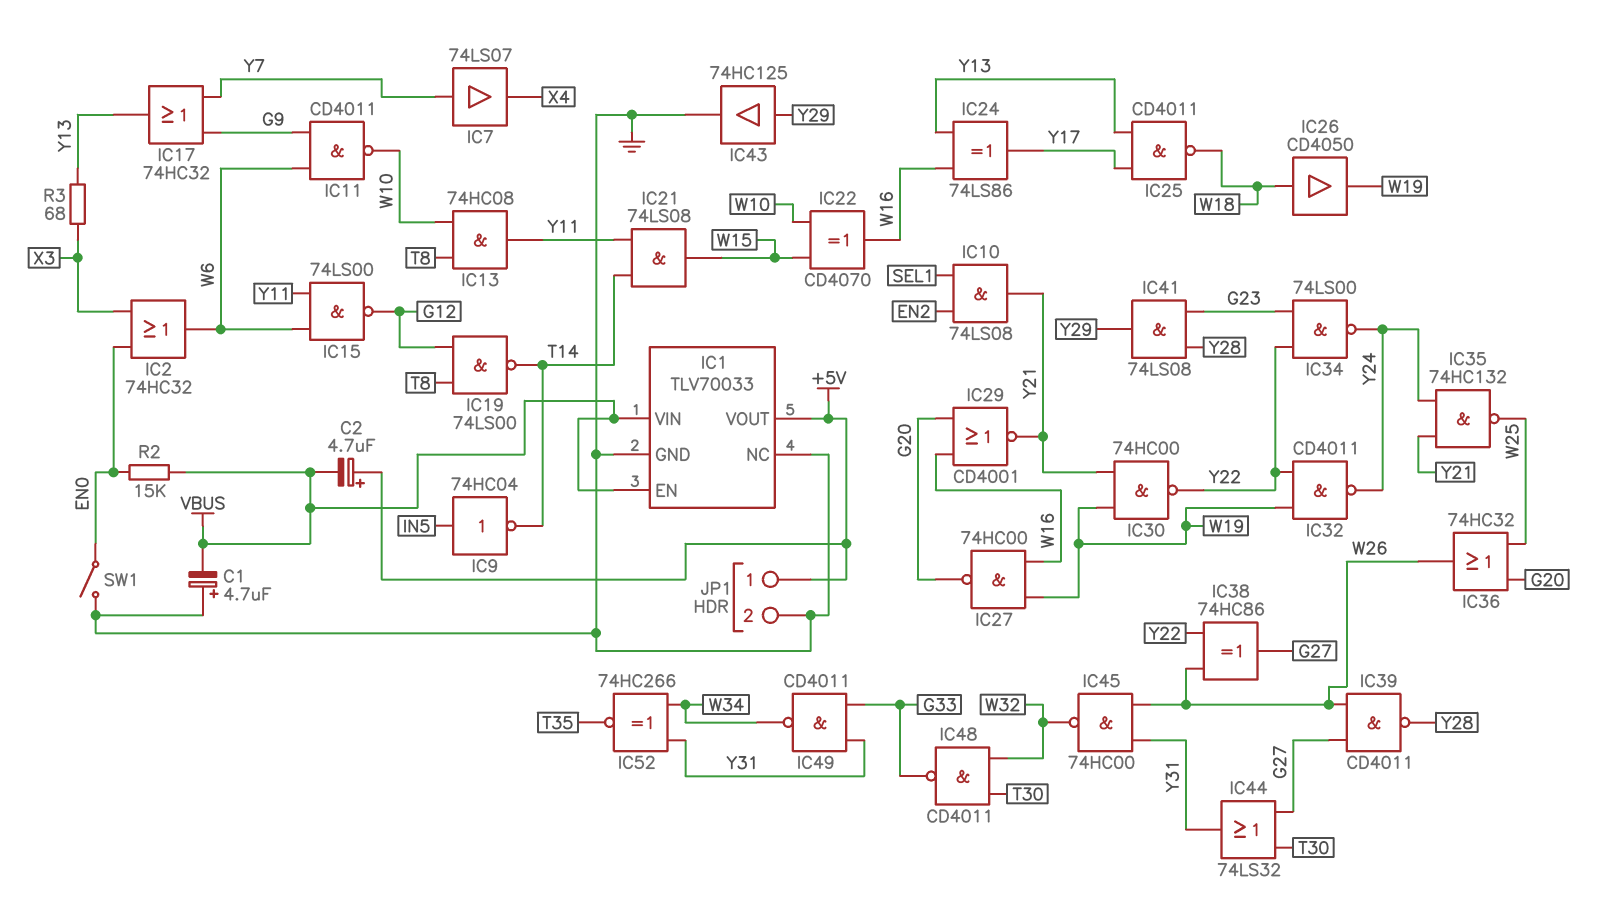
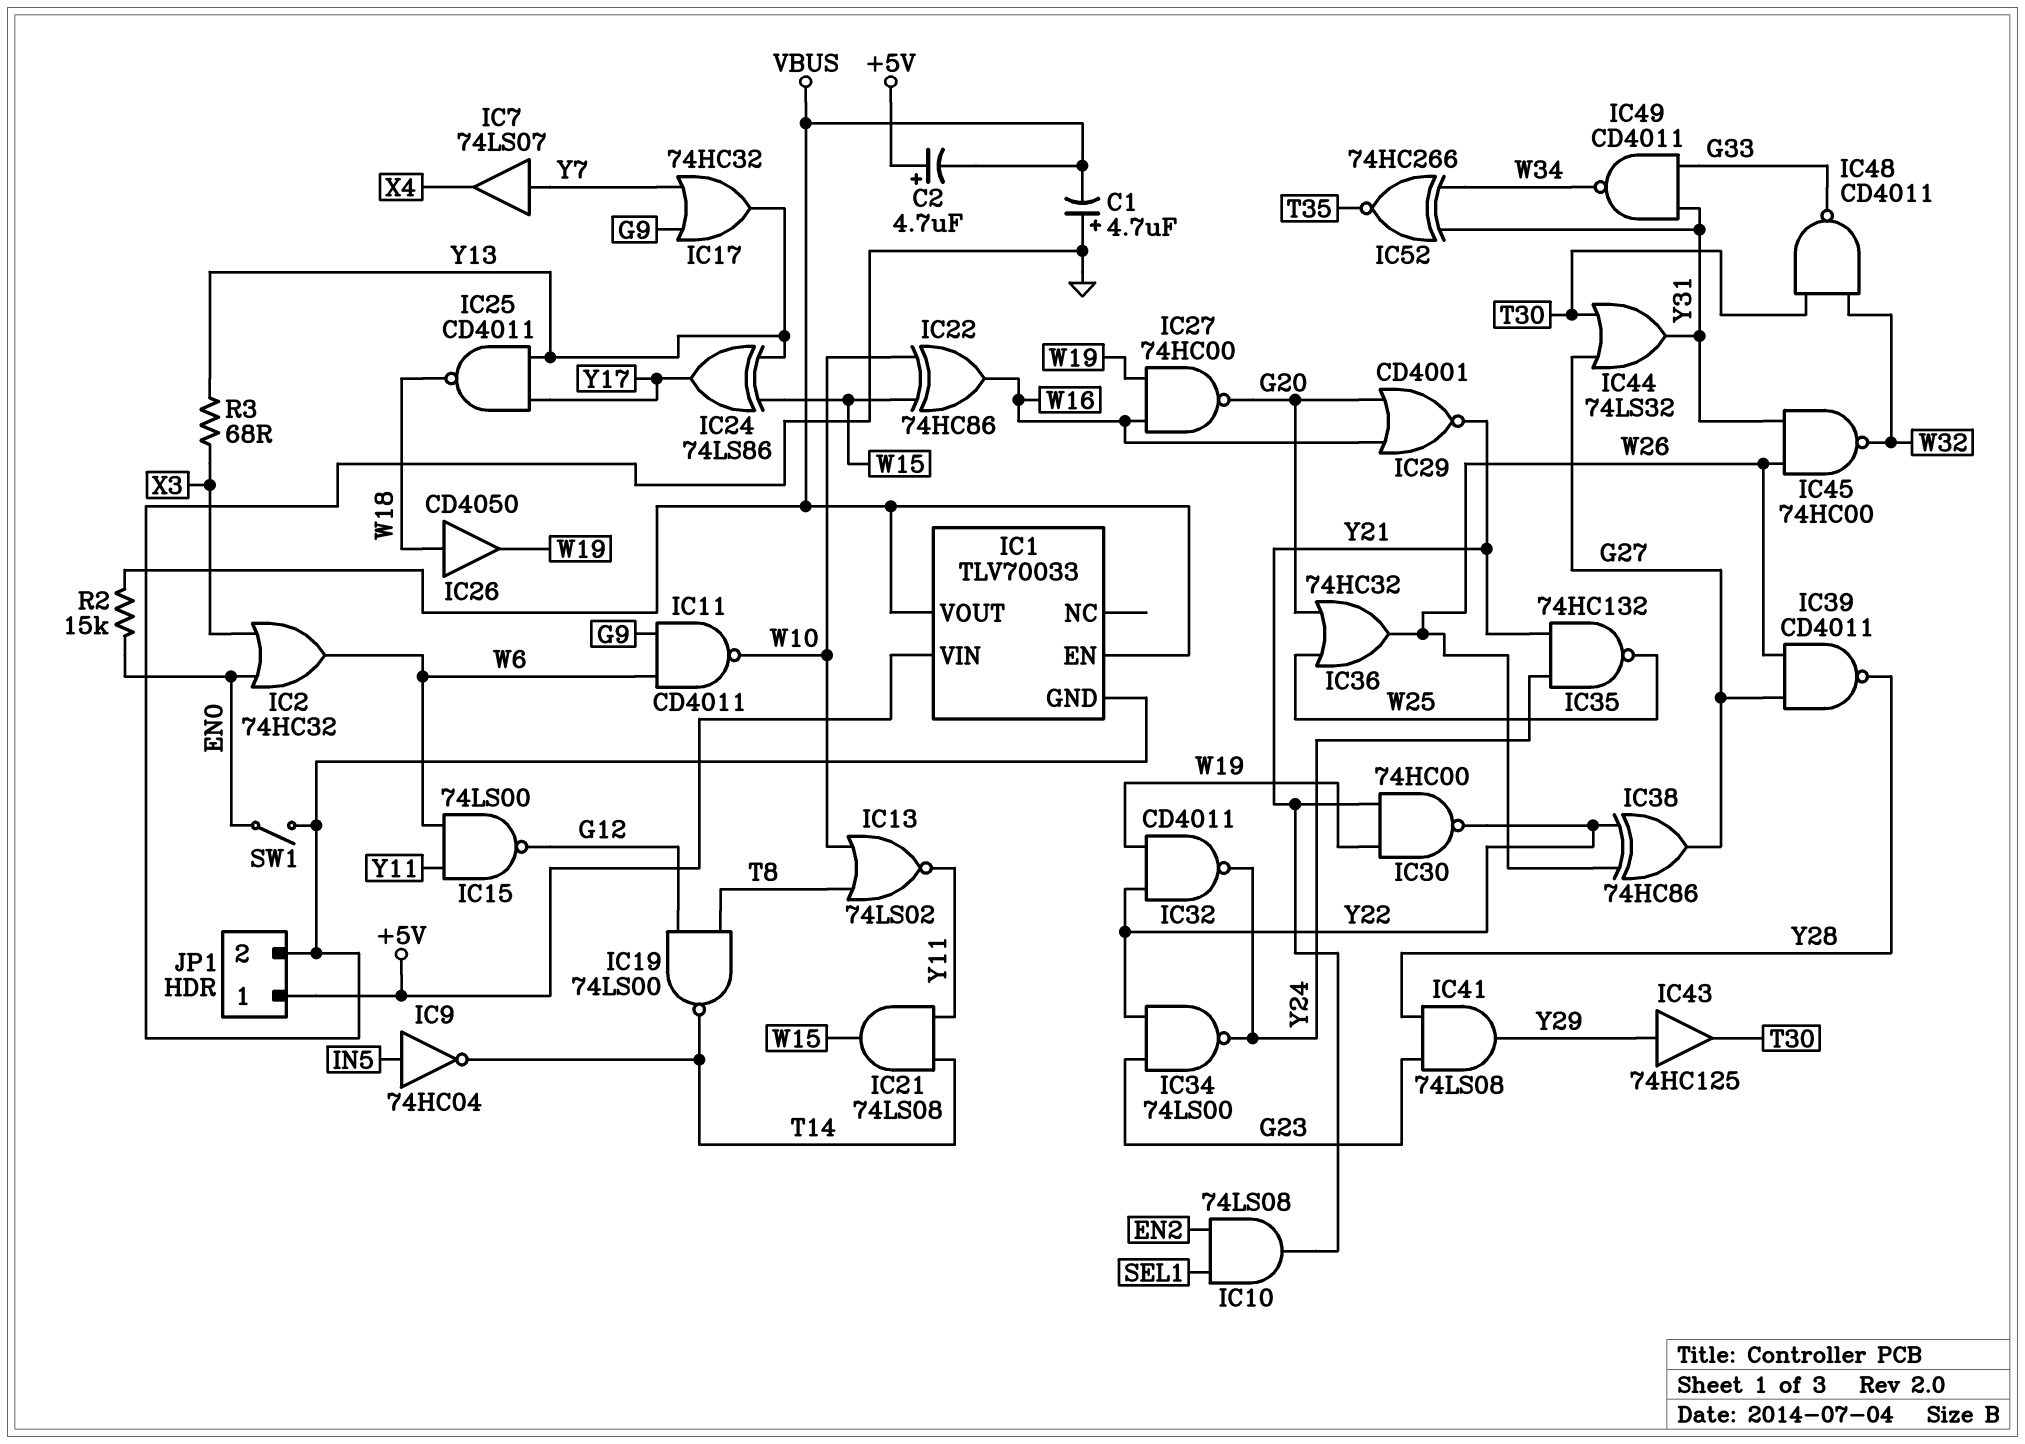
IC1 pin NC: GND -> none
IC1 pin VIN: VBUS -> +5V
IC1 pin VOUT: +5V -> VBUS
IC13: AND 74HC08 (in T8, in W10, out Y11) -> NOR 74LS02 (in T8, in W10, out Y11)
IC22: XOR CD4070 (in W10, in W15, out W16) -> XOR 74HC86 (in W10, in W15, out W16)
IC24: XOR 74LS86 (in W16, in Y13, out Y17) -> XOR 74LS86 (in W15, in Y13, out Y17)
IC43: buffer 74HC125 (in Y29, out GND) -> buffer 74HC125 (in Y29, out T30)

